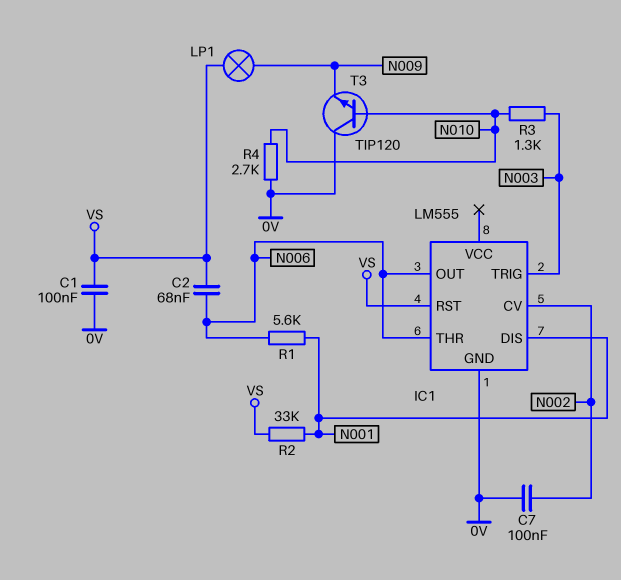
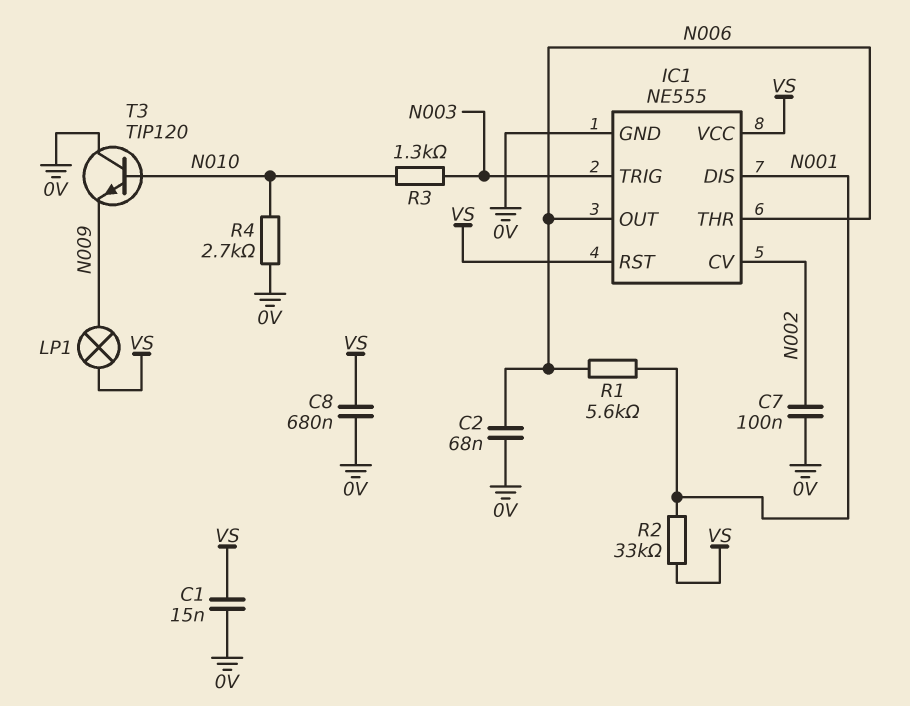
C1: 100nF (0V, VS) -> 15nF (0V, VS)
C2: 68nF (N006, VS) -> 68nF (0V, N006)
C8: none -> 680nF (0V, VS)
IC1: LM555 -> NE555
IC1 pin VCC: none -> VS

